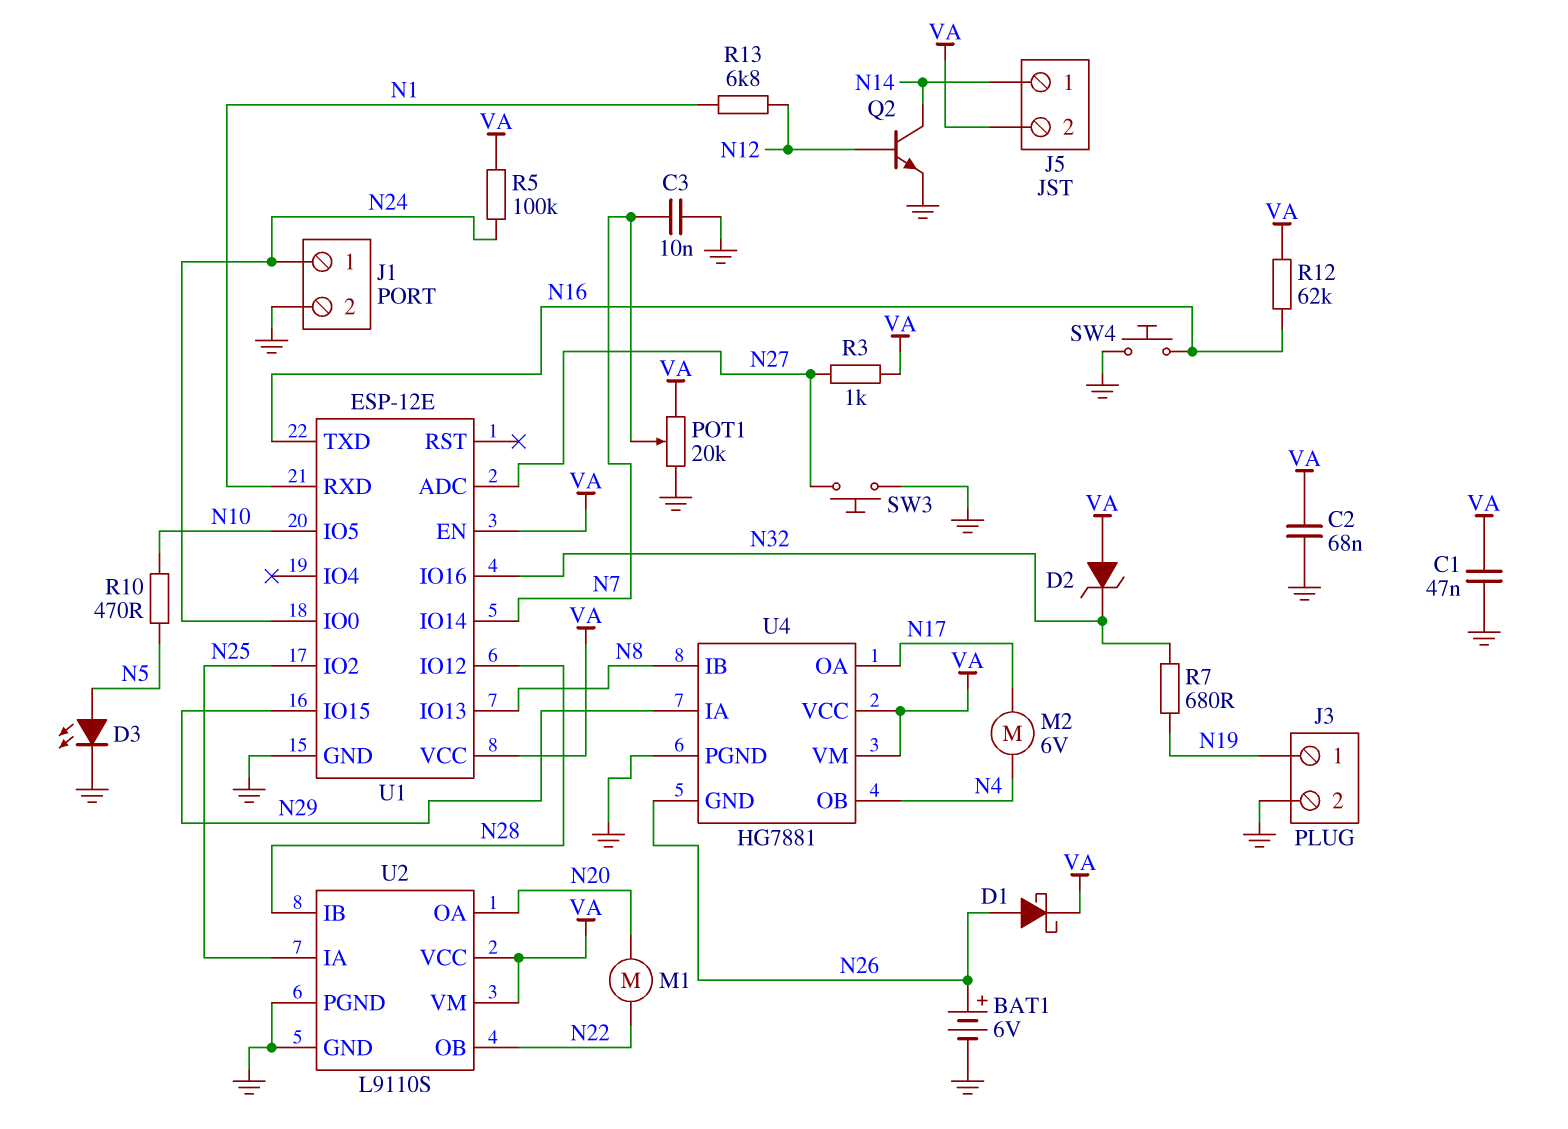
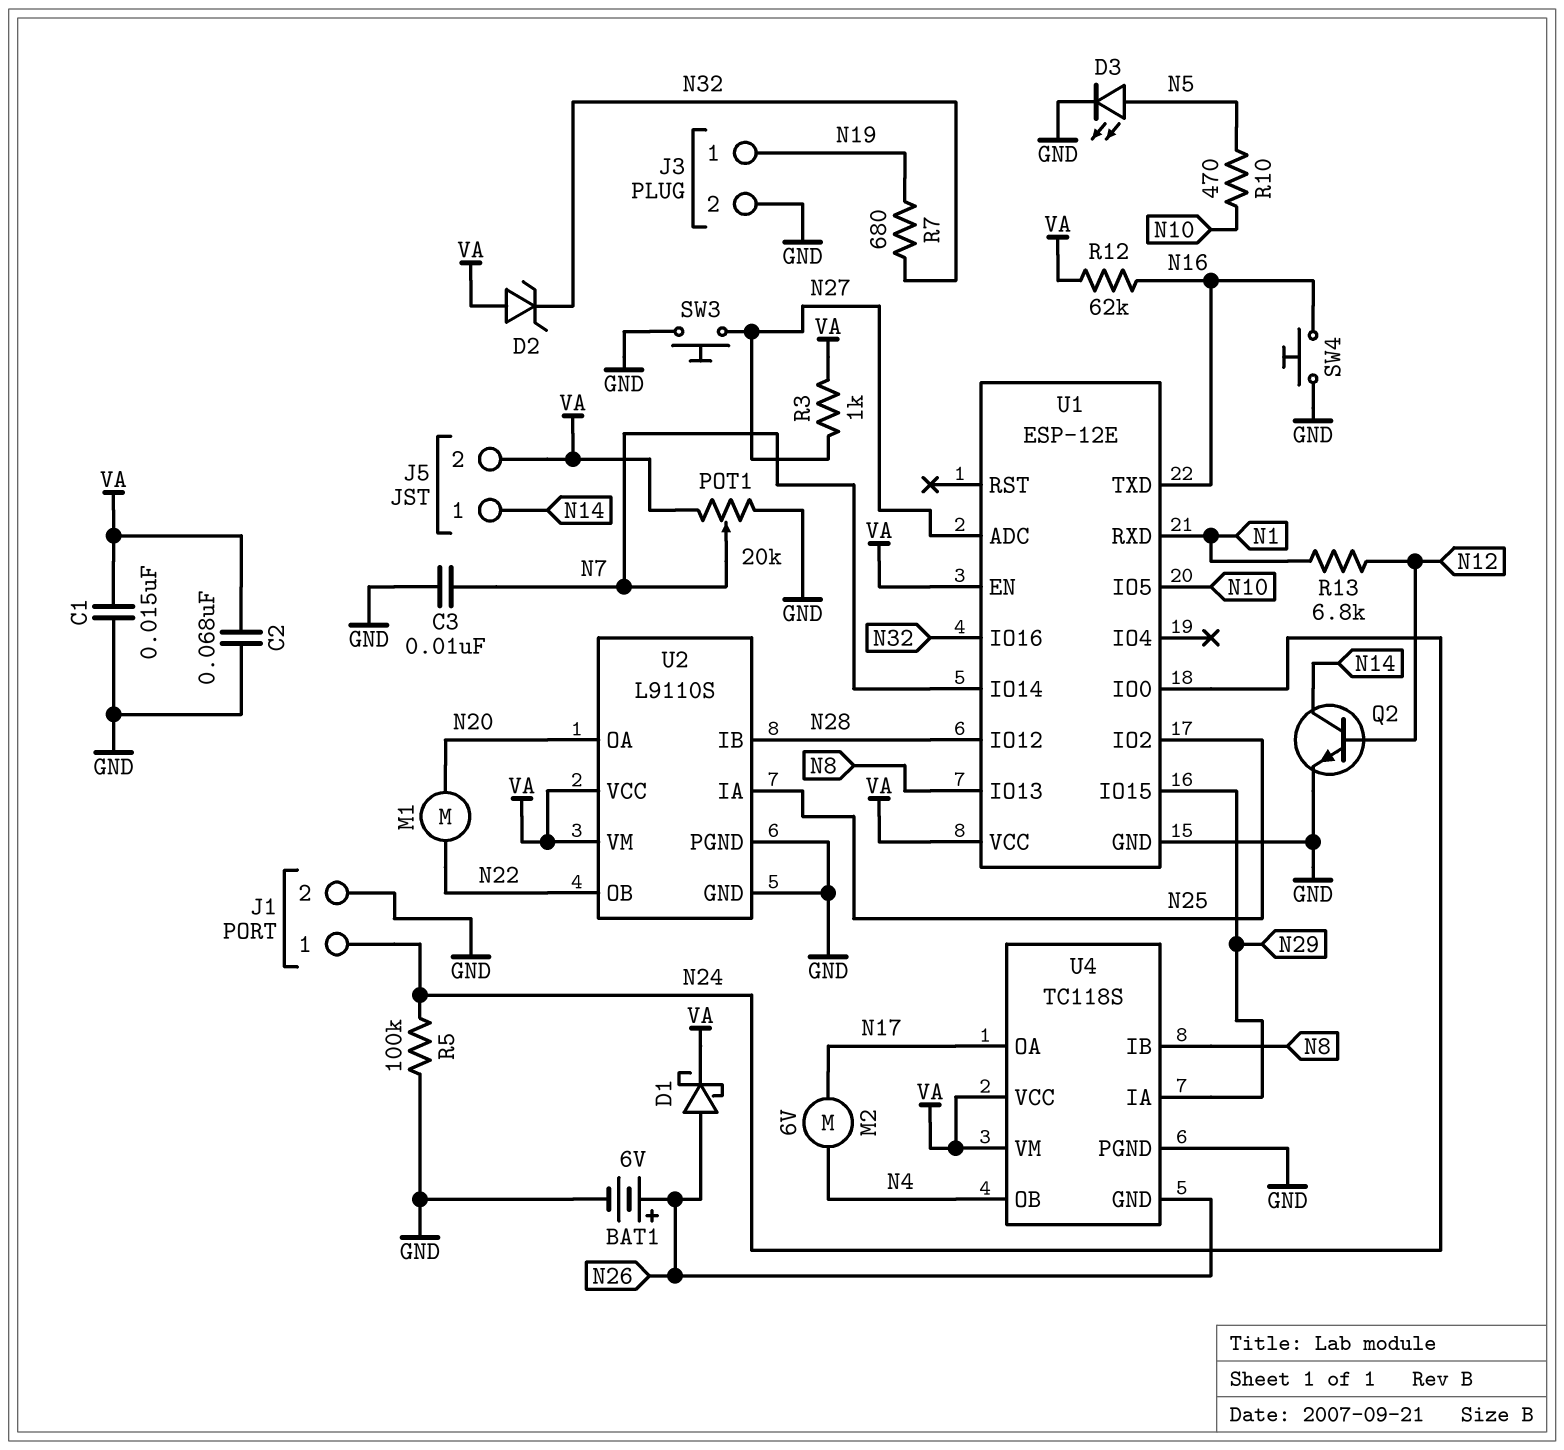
C1: 47nF (GND, VA) -> 15nF (GND, VA)
R5: 100k (N24, VA) -> 100k (GND, N24)
U4: HG7881 -> TC118S

